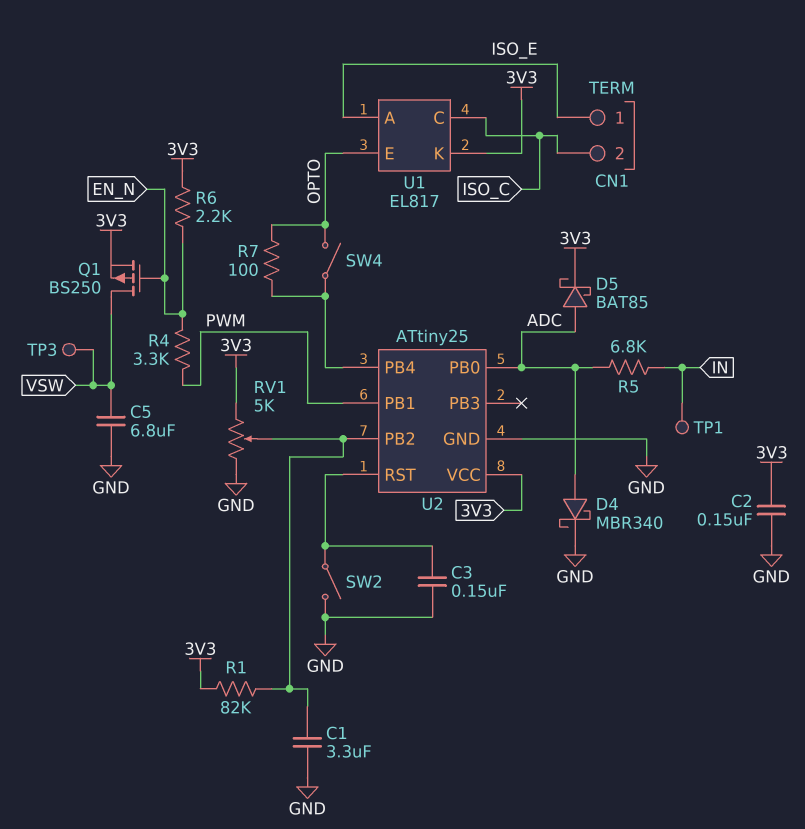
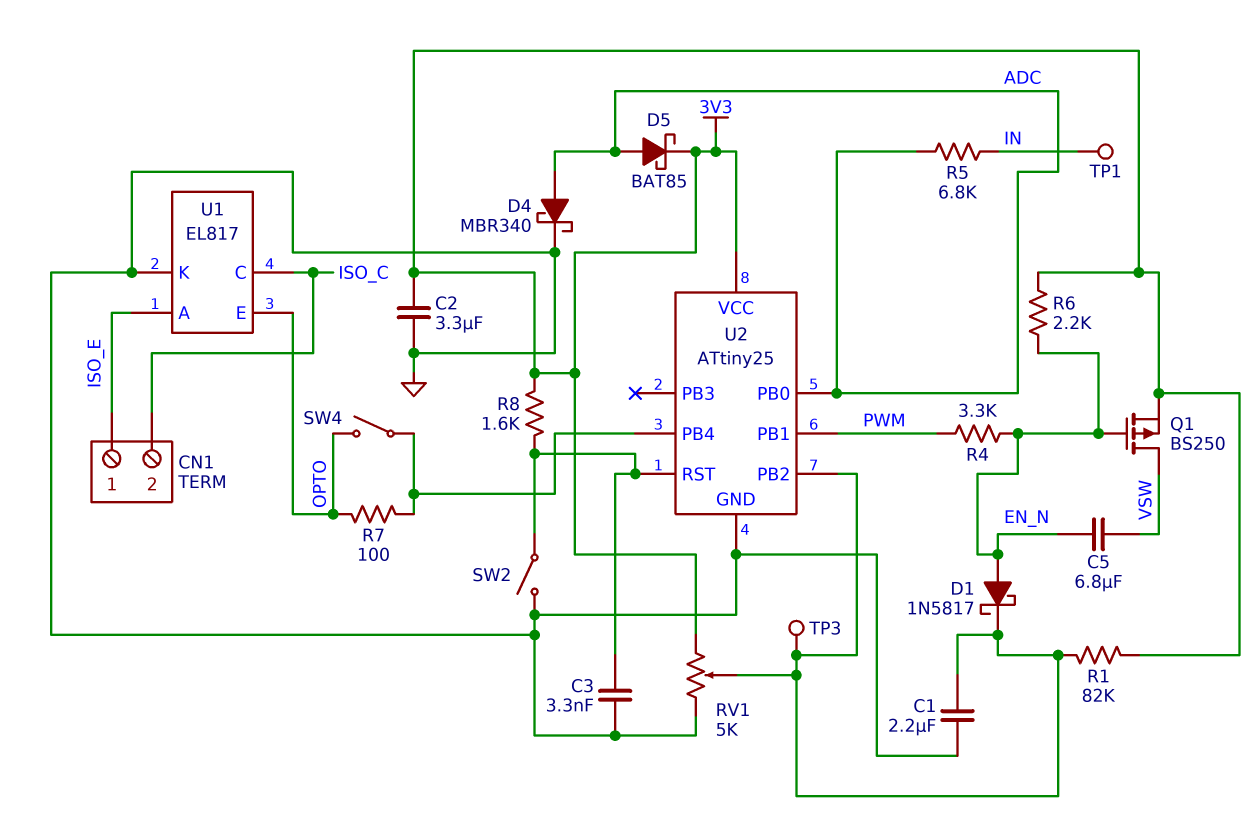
C1: 3.3uF (GND, U2/PB2) -> 2.2uF (GND, U2/PB2)
C2: 150nF (3V3, GND) -> 3.3uF (3V3, GND)
C3: 150nF (GND, U2/RST) -> 3.3nF (GND, U2/RST)
C5: 6.8uF (GND, VSW) -> 6.8uF (EN_N, VSW)
D1: none -> schottky 1N5817 (A EN_N, K U2/PB2)
R8: none -> 1.6k (3V3, U2/RST)
TP3: test point (VSW) -> test point (U2/PB2)
U1 pin K: 3V3 -> GND

